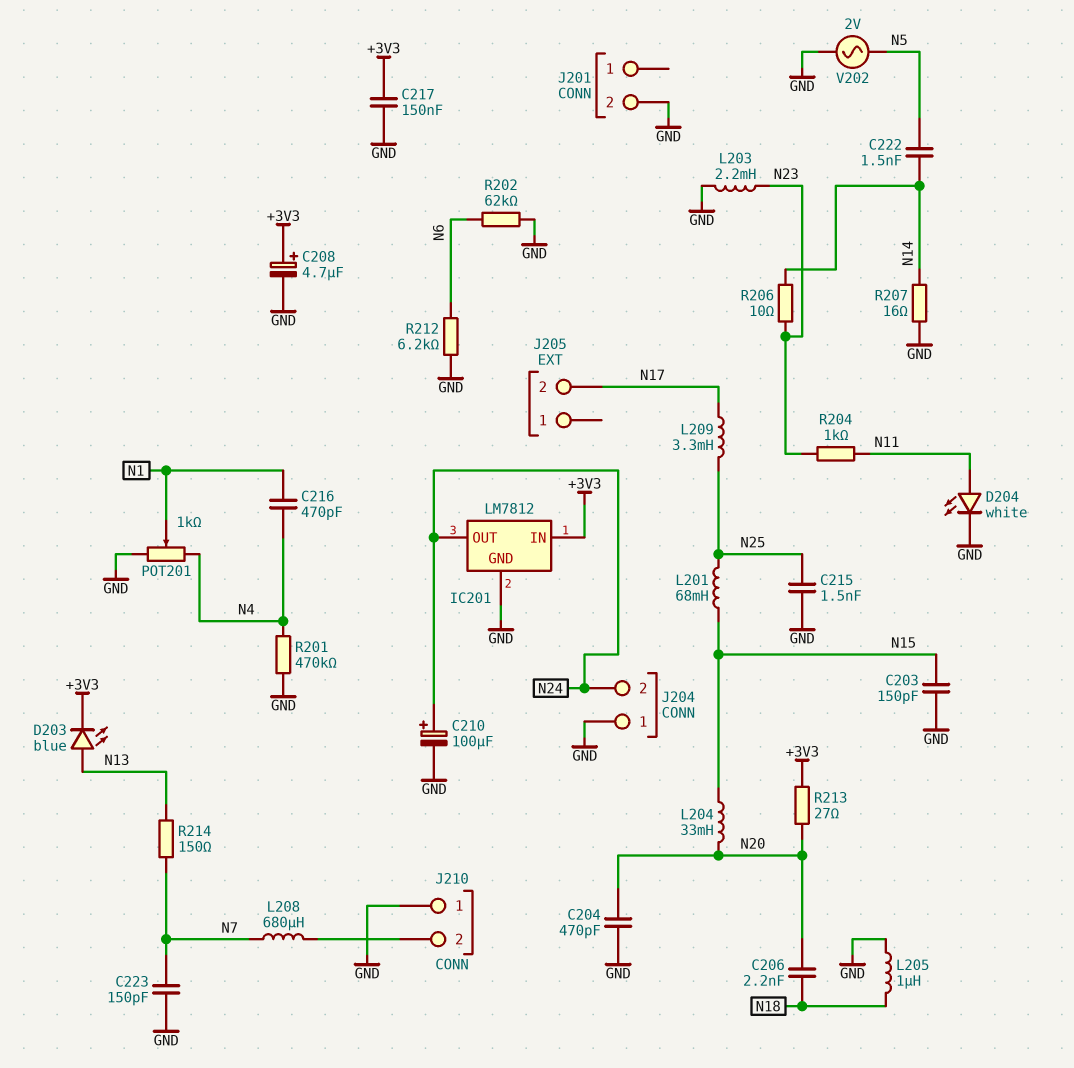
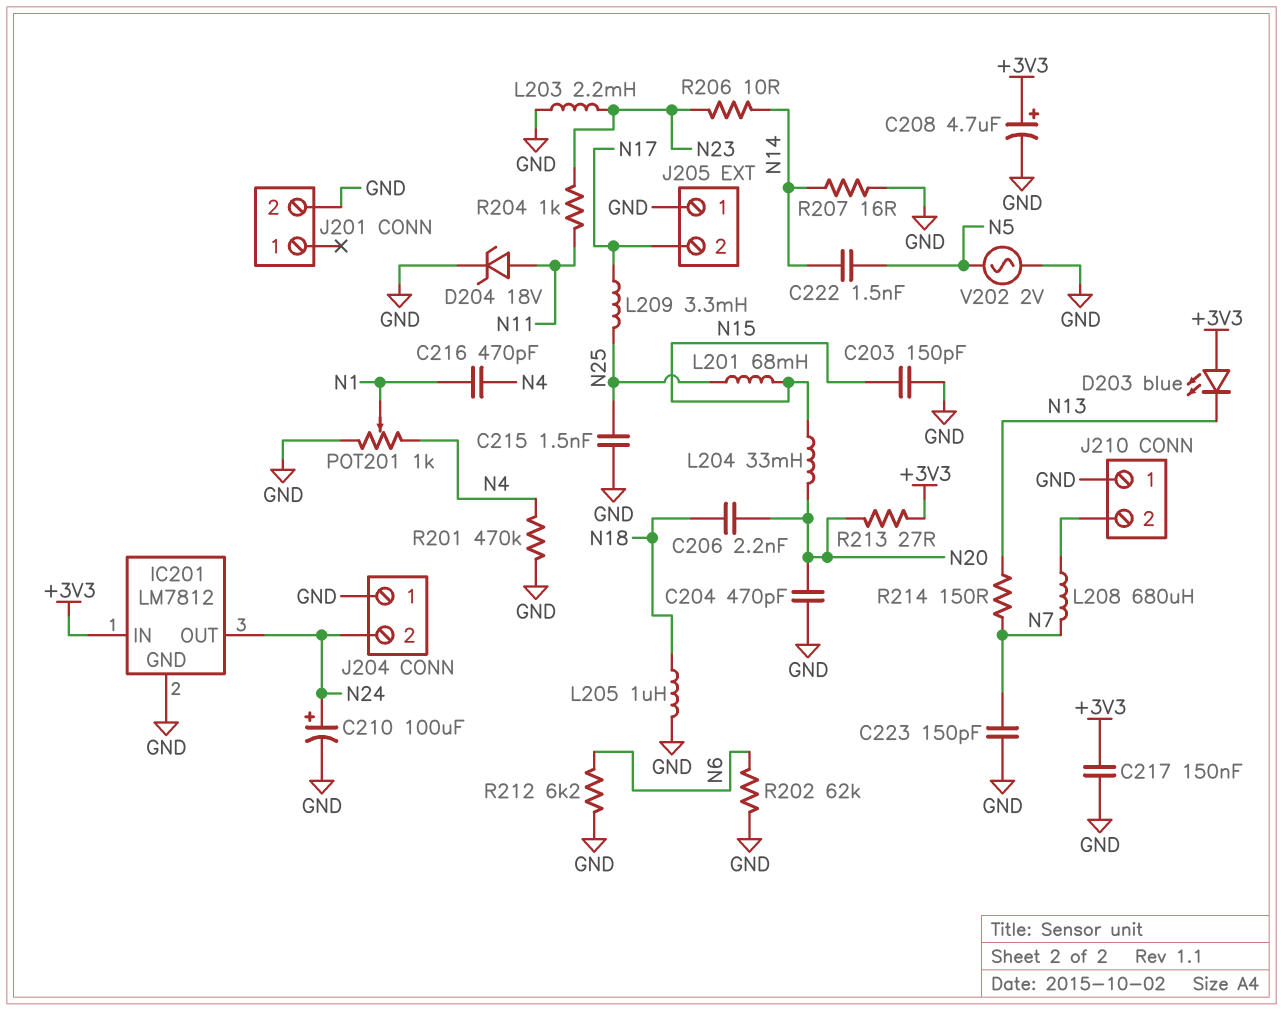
D203: LED blue (A N13, K +3V3) -> LED blue (A +3V3, K N13)
D204: LED white (A N11, K GND) -> zener 18V (A N11, K GND)
J205 pin 1: none -> GND

